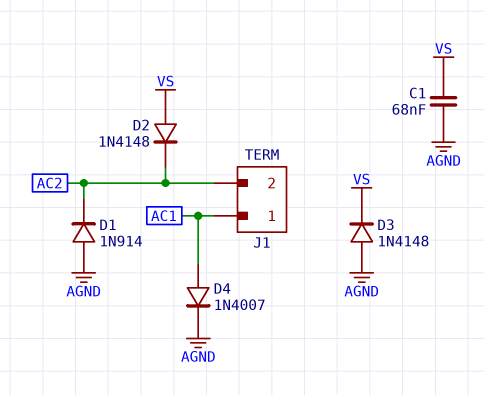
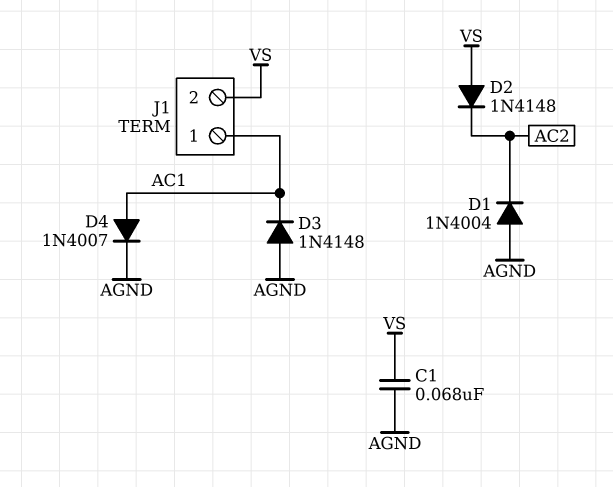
D1: diode 1N914 (A AGND, K AC2) -> diode 1N4004 (A AGND, K AC2)
D3: diode 1N4148 (A AGND, K VS) -> diode 1N4148 (A AGND, K AC1)
J1 pin 2: AC2 -> VS

